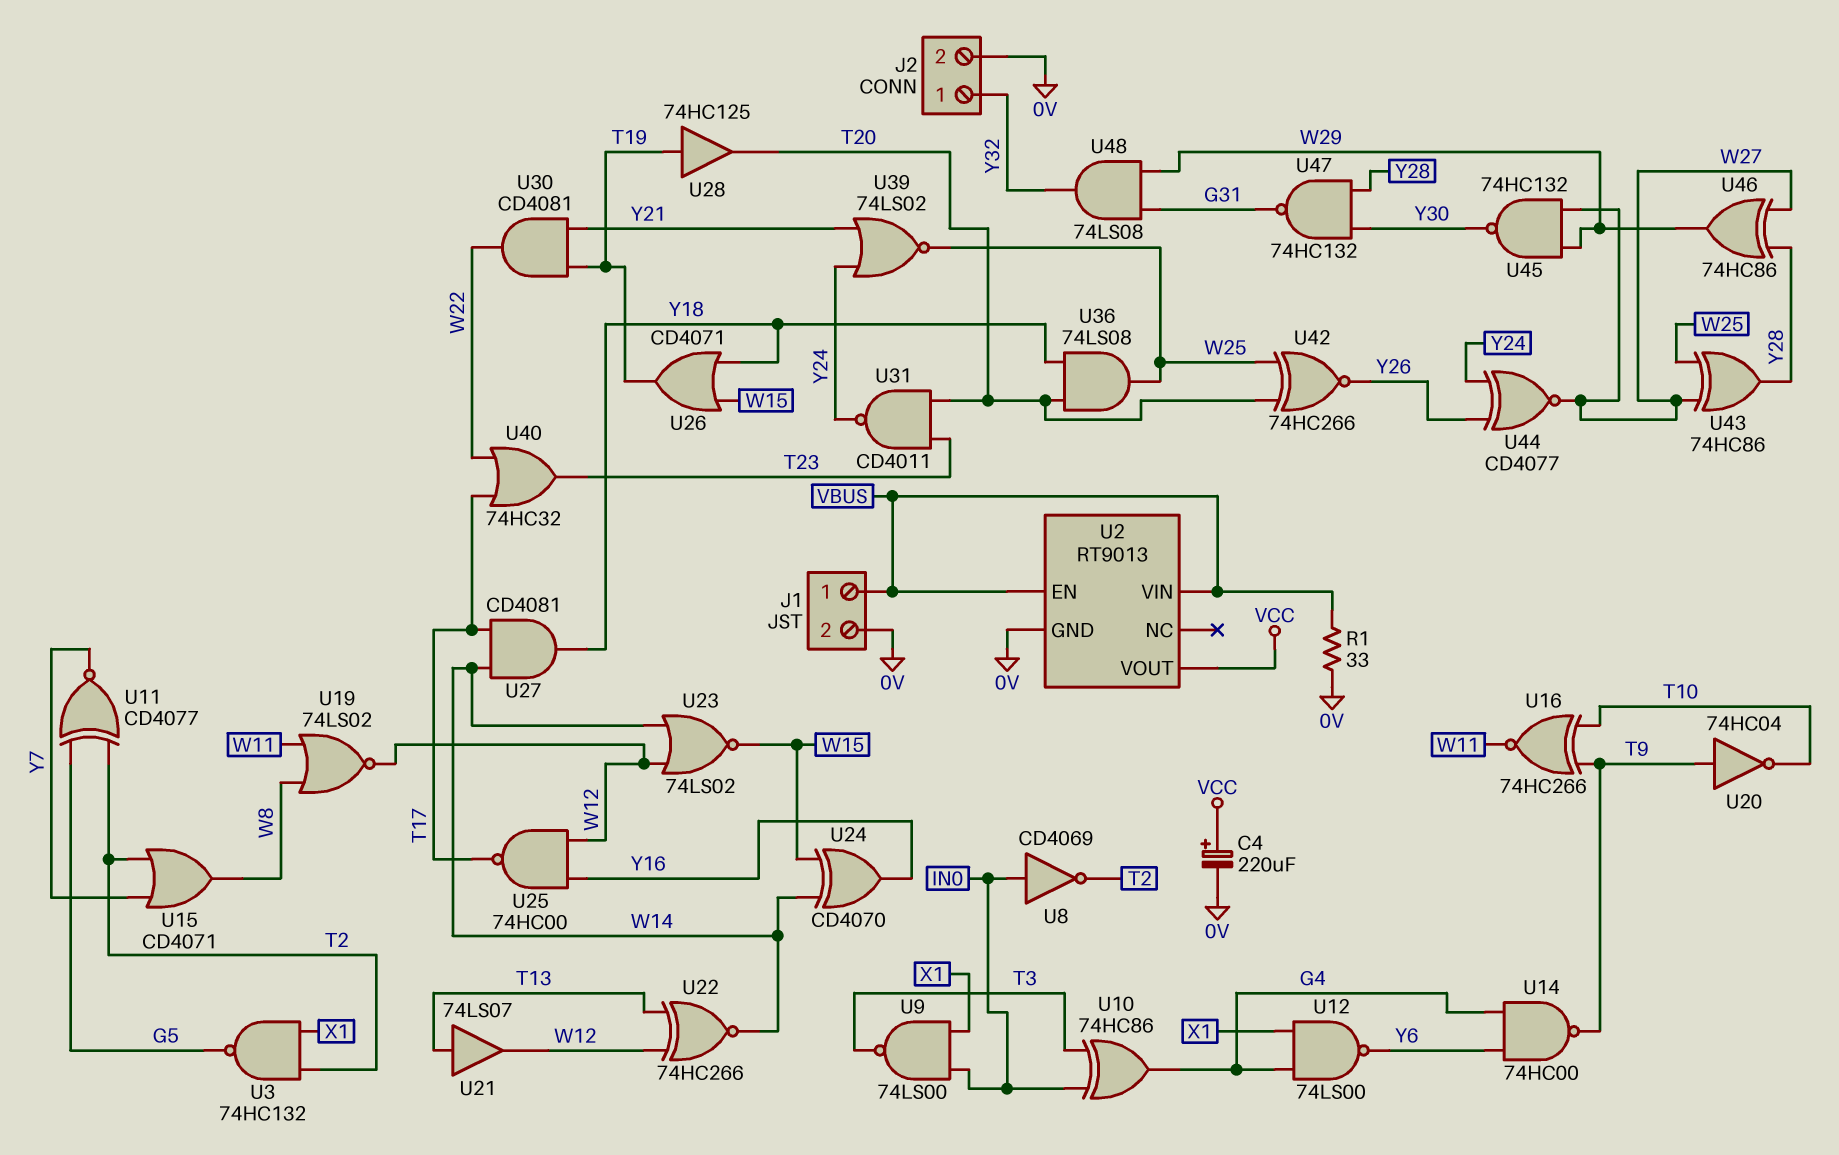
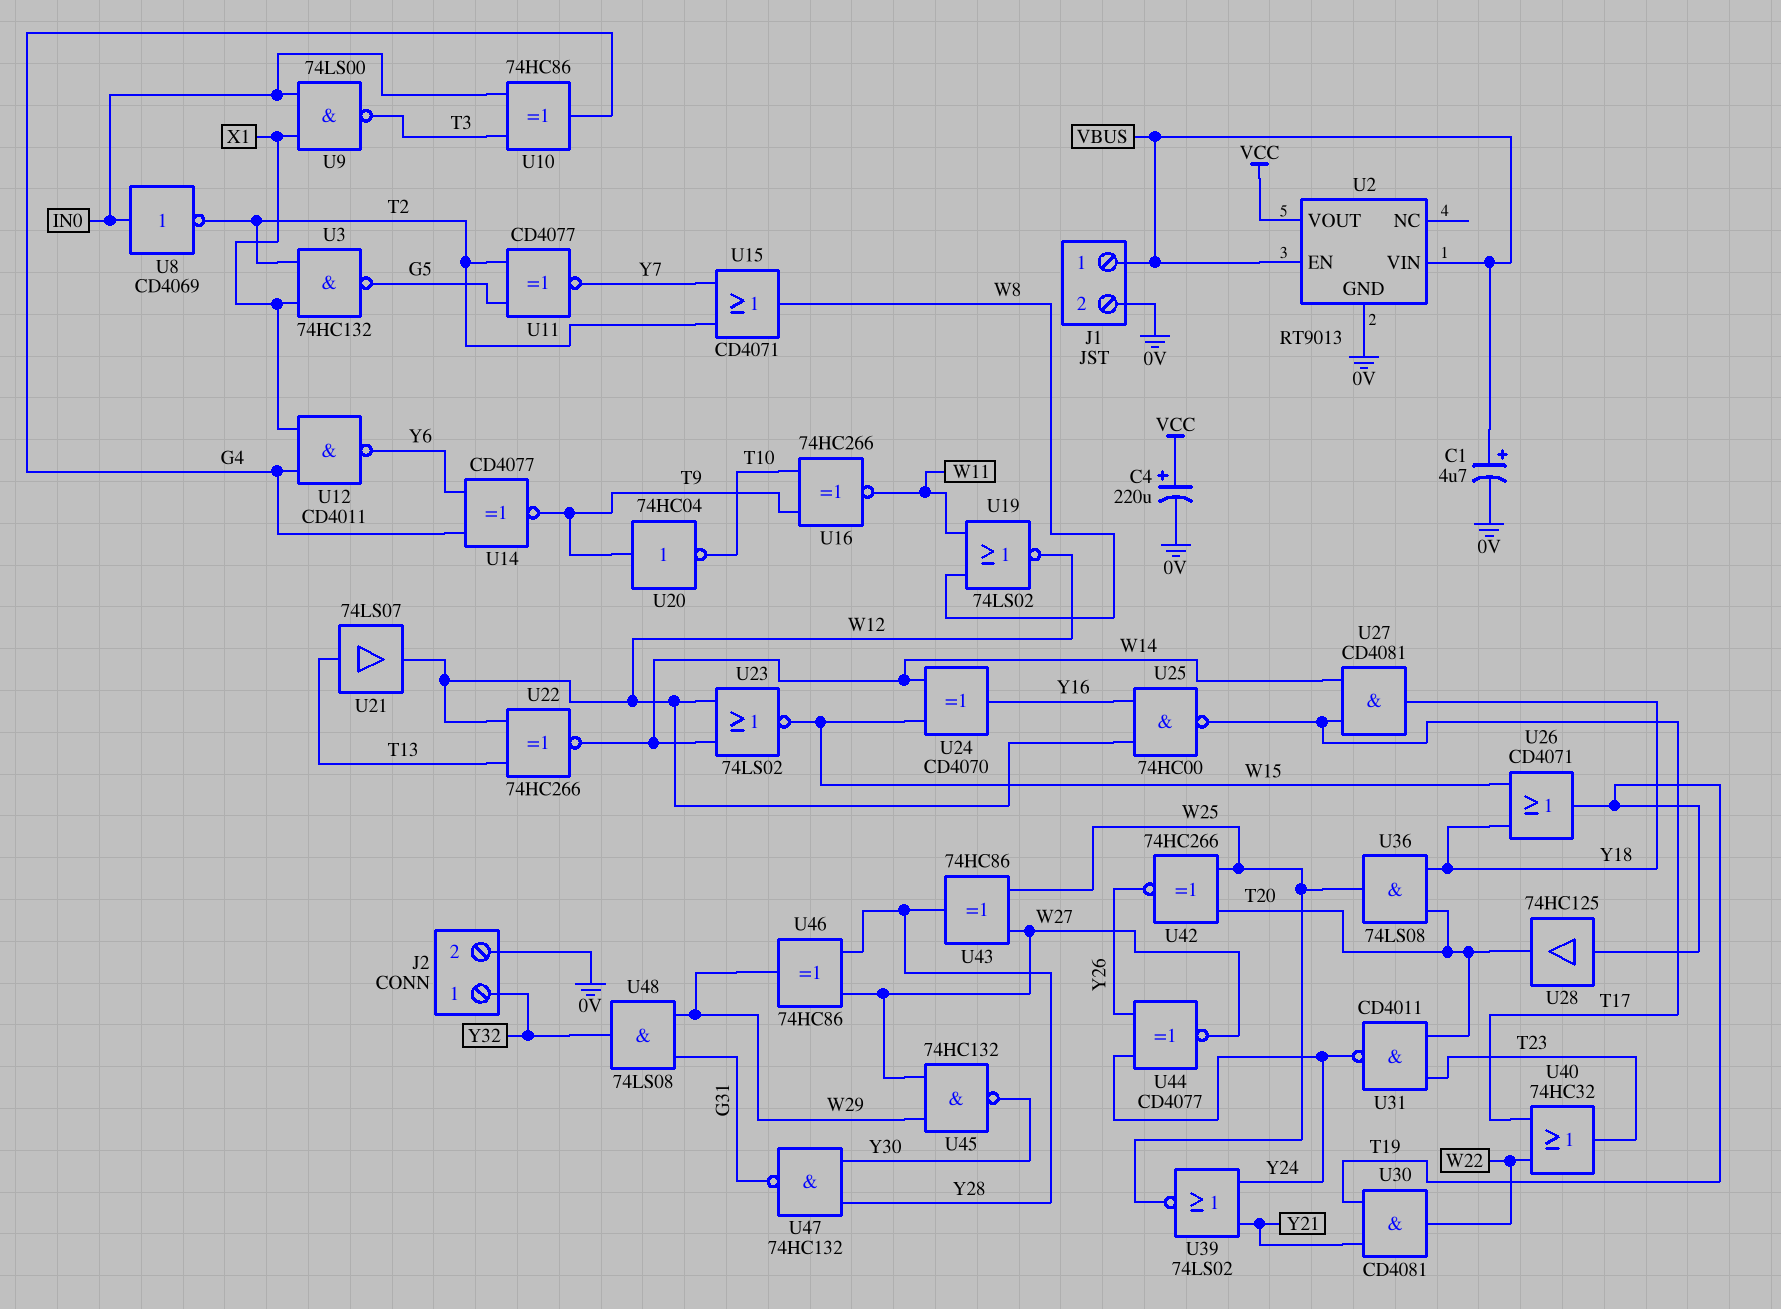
C1: none -> 4.7uF (plus VBUS, minus 0V)
R1: 33 (0V, VBUS) -> none
U12: NAND 74LS00 (in G4, in X1, out Y6) -> NAND CD4011 (in G4, in X1, out Y6)
U14: NAND 74HC00 (in G4, in Y6, out T9) -> XNOR CD4077 (in G4, in Y6, out T9)

